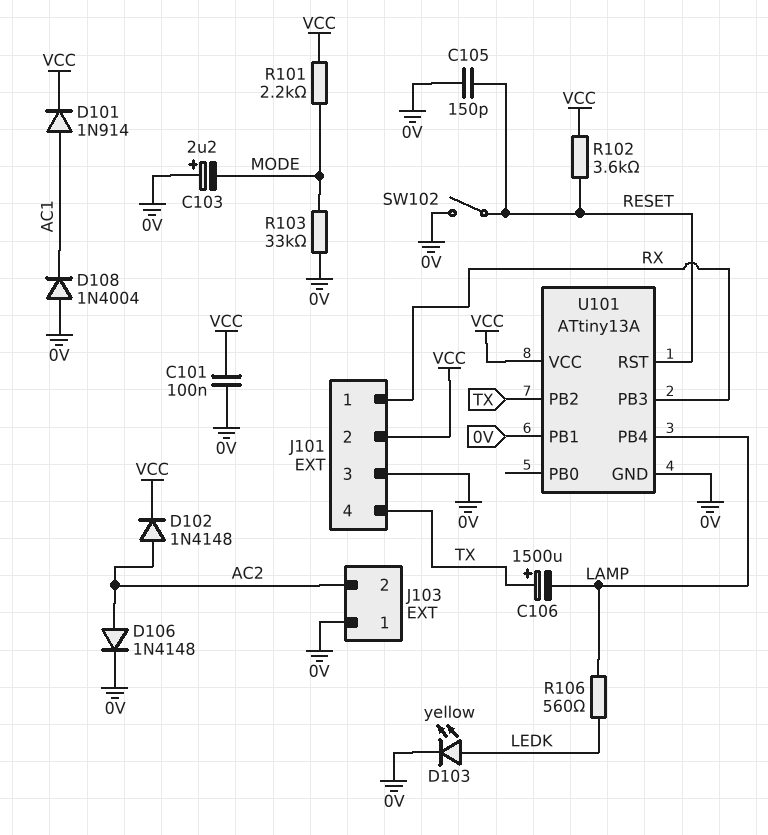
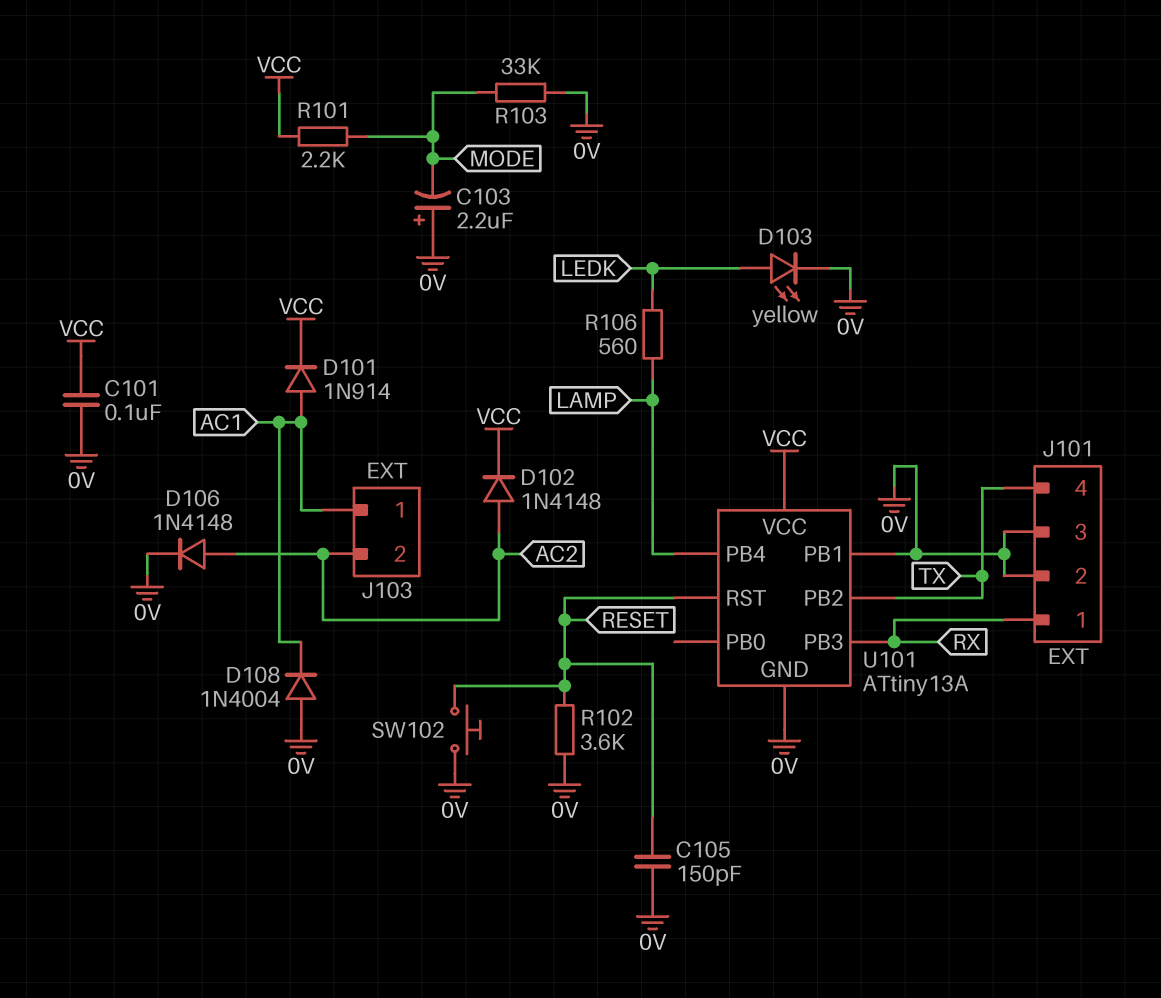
C106: 1500uF (plus TX, minus LAMP) -> none
J101 pin 2: VCC -> 0V
J103 pin 1: 0V -> AC1
R102: 3.6k (RESET, VCC) -> 3.6k (0V, RESET)
SW102: switch (0V, RESET) -> button (0V, RESET)

